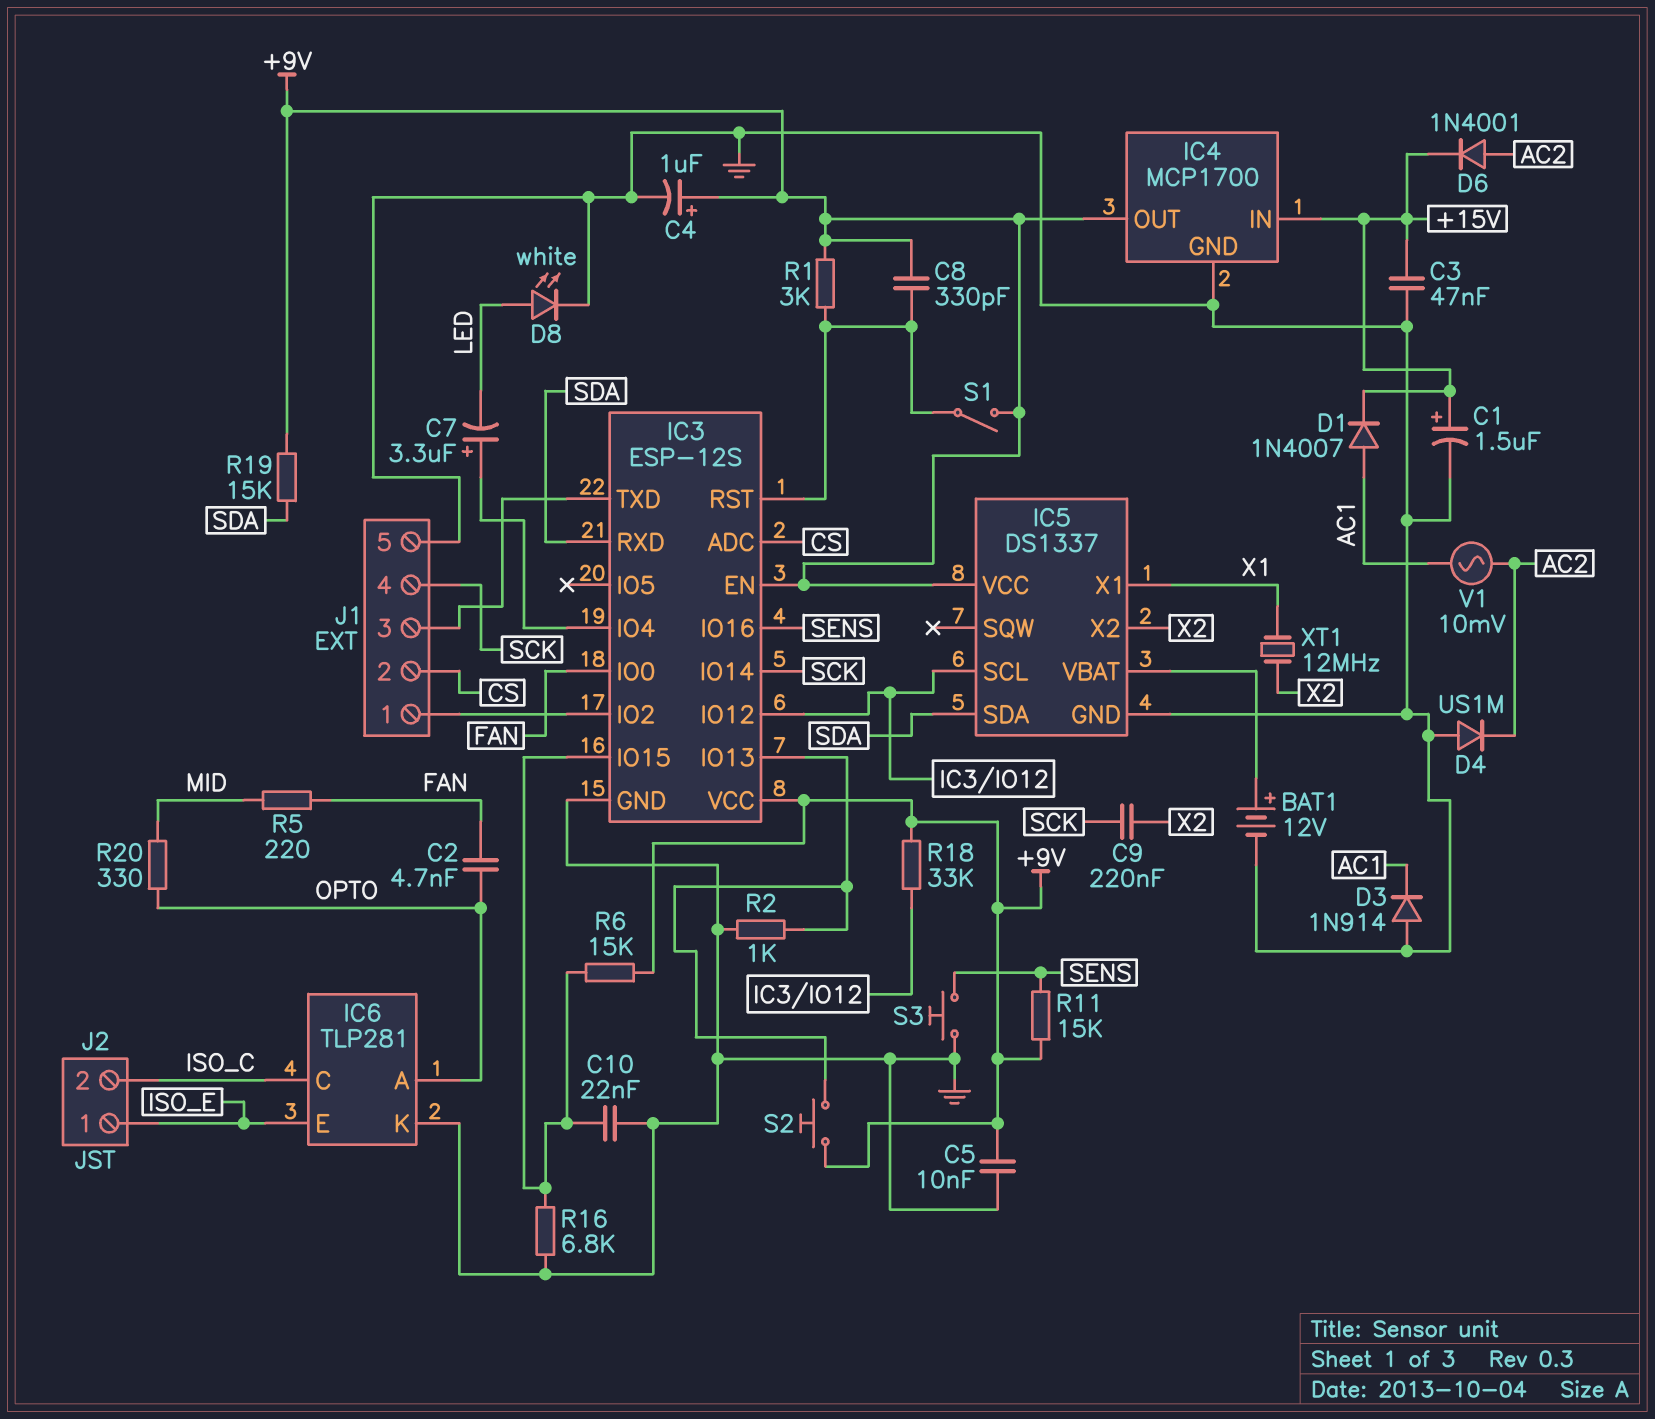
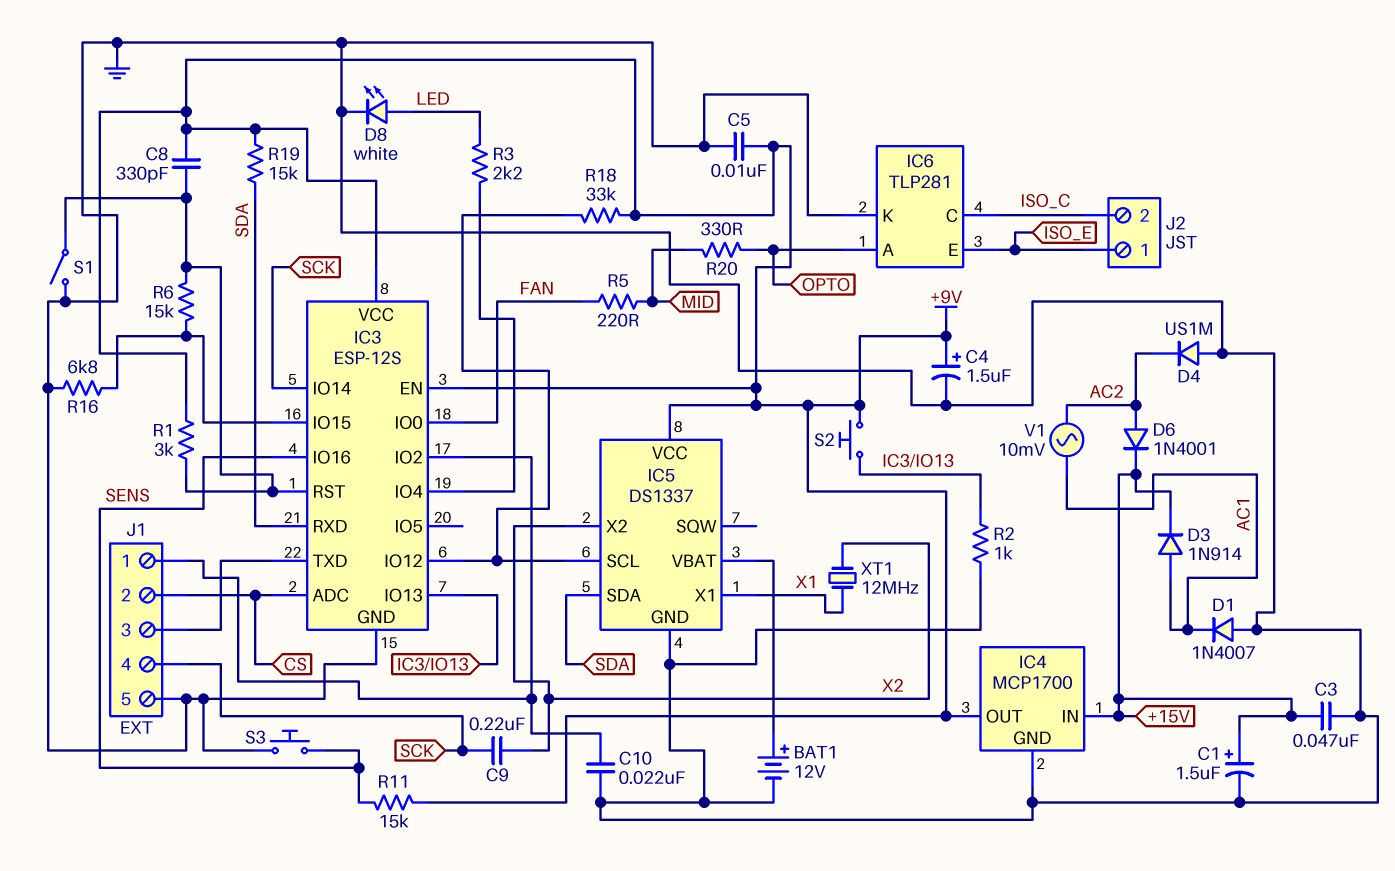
C2: 4.7nF (FAN, OPTO) -> none
C4: 1uF (plus +9V, minus GND) -> 1.5uF (plus +9V, minus GND)
C7: 3.3uF (plus IC3/IO4, minus LED) -> none
C10: 22nF (GND, IC3/IO15) -> 22nF (GND, IC3/IO2)
D1: diode 1N4007 (A AC1, K +15V) -> diode 1N4007 (A GND, K AC1)
D3: diode 1N914 (A GND, K AC1) -> diode 1N914 (A AC1, K +15V)
R3: none -> 2.2k (IC3/IO4, LED)
R6: 15k (+9V, IC3/IO15) -> 15k (IC3/IO15, IC3/RST)
S1: switch (+9V, IC3/RST) -> switch (GND, IC3/RST)

